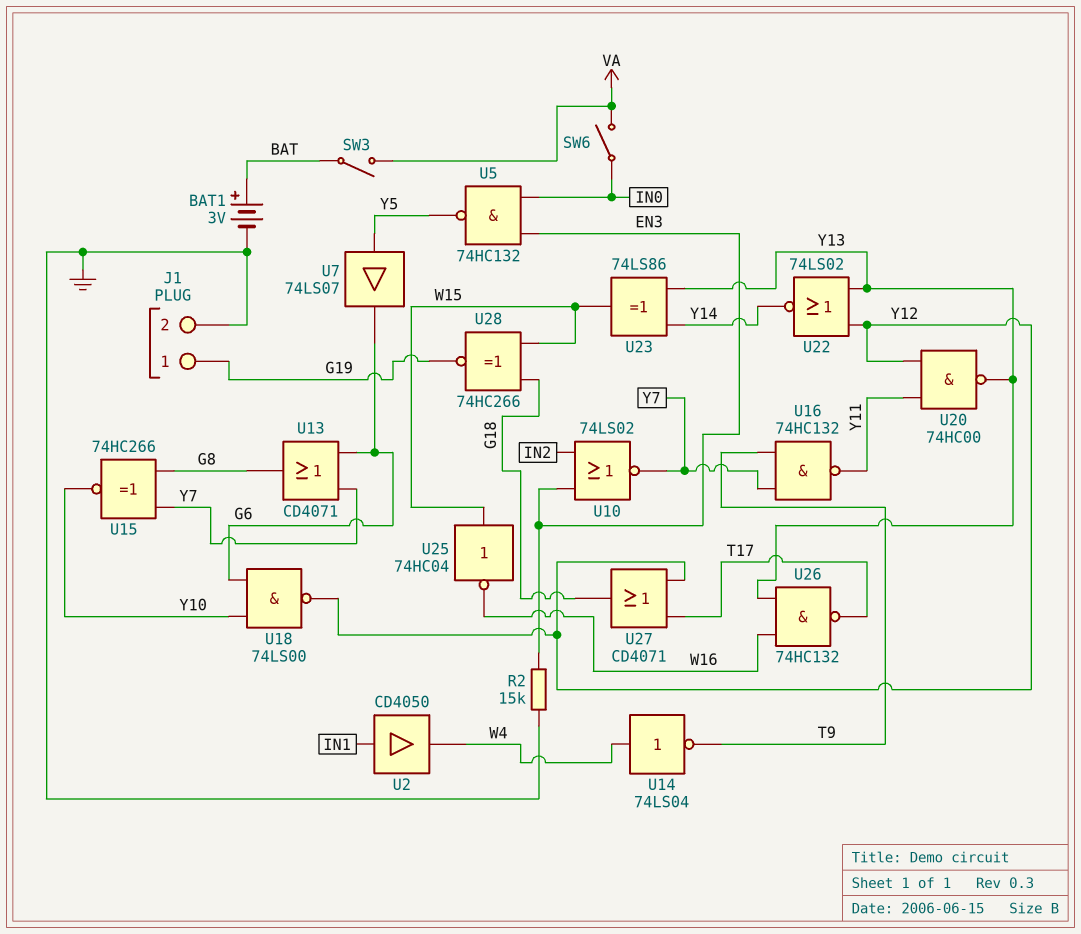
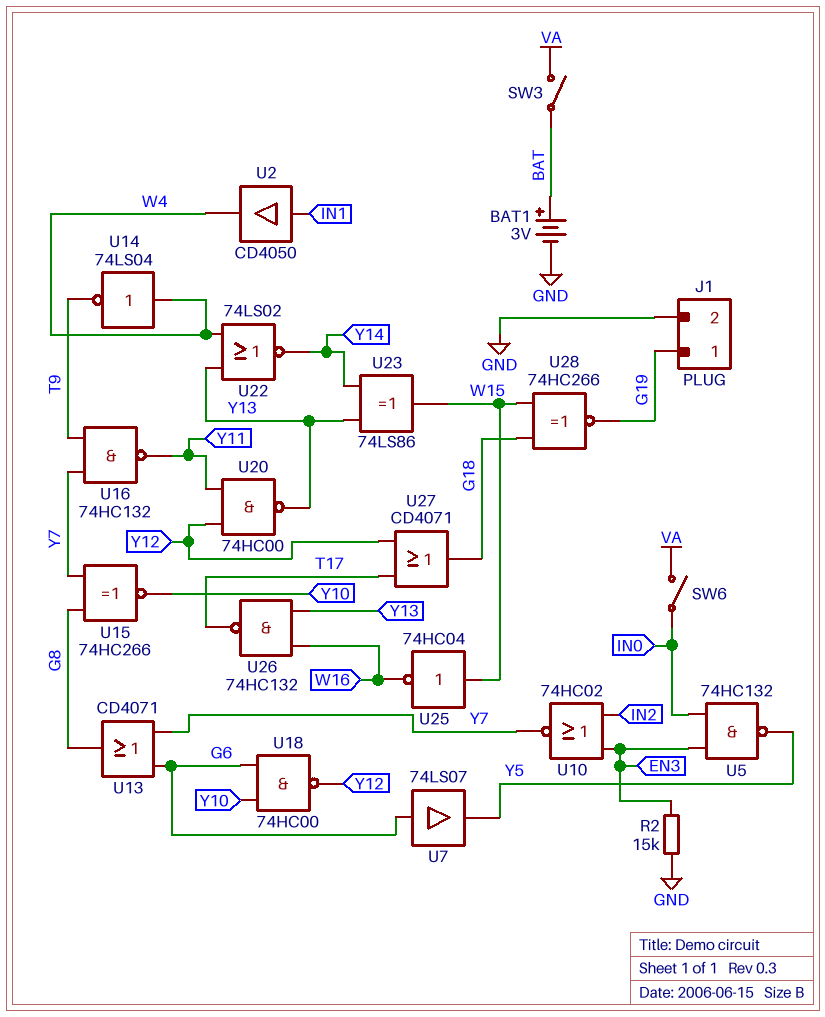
U7: buffer 74LS07 (in Y5, out G6) -> buffer 74LS07 (in G6, out Y5)
U10: NOR 74LS02 (in EN3, in IN2, out Y7) -> NOR 74HC02 (in EN3, in IN2, out Y7)
U18: NAND 74LS00 (in G6, in Y10, out Y12) -> NAND 74HC00 (in G6, in Y10, out Y12)
U22: NOR 74LS02 (in Y12, in Y13, out Y14) -> NOR 74LS02 (in W4, in Y13, out Y14)

